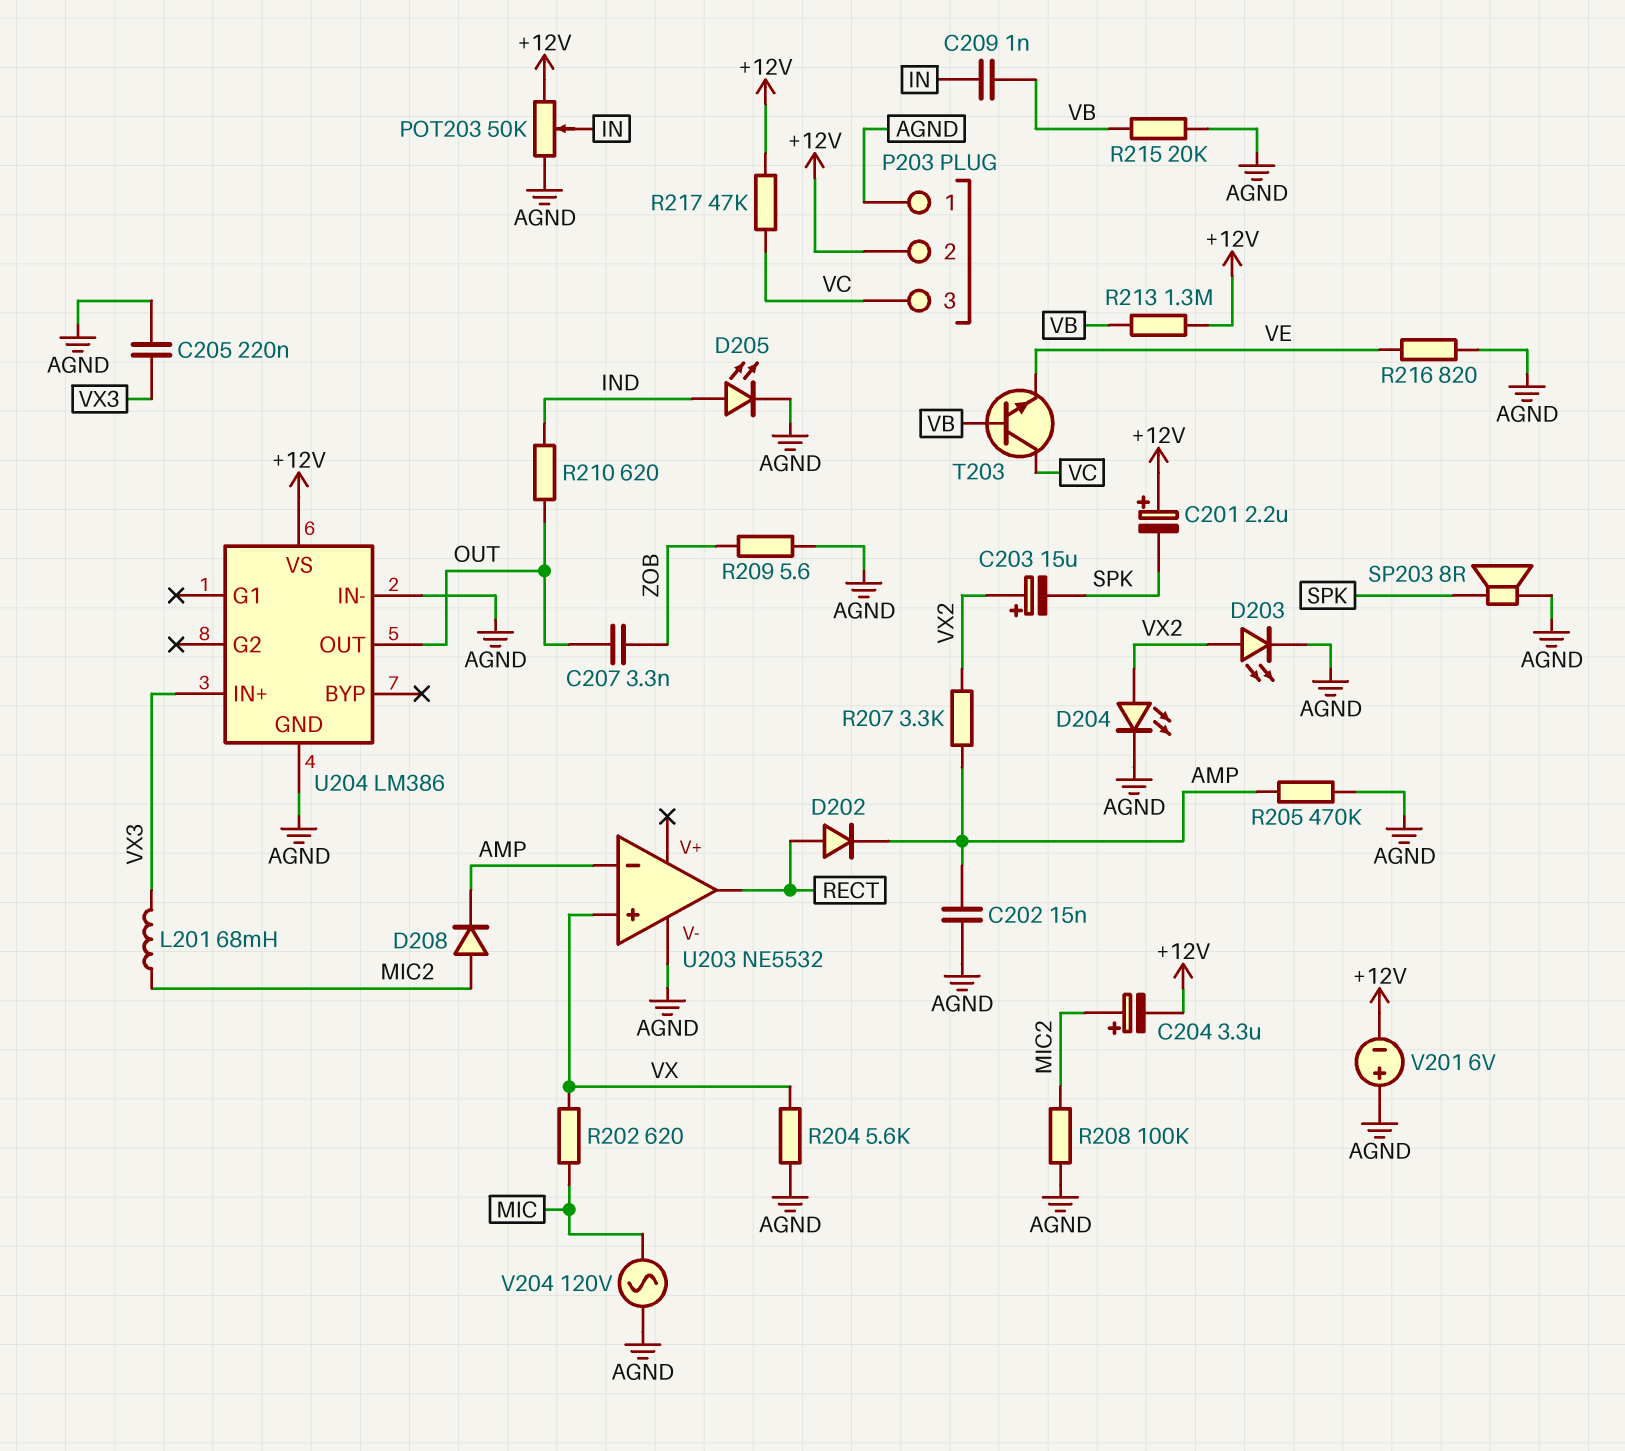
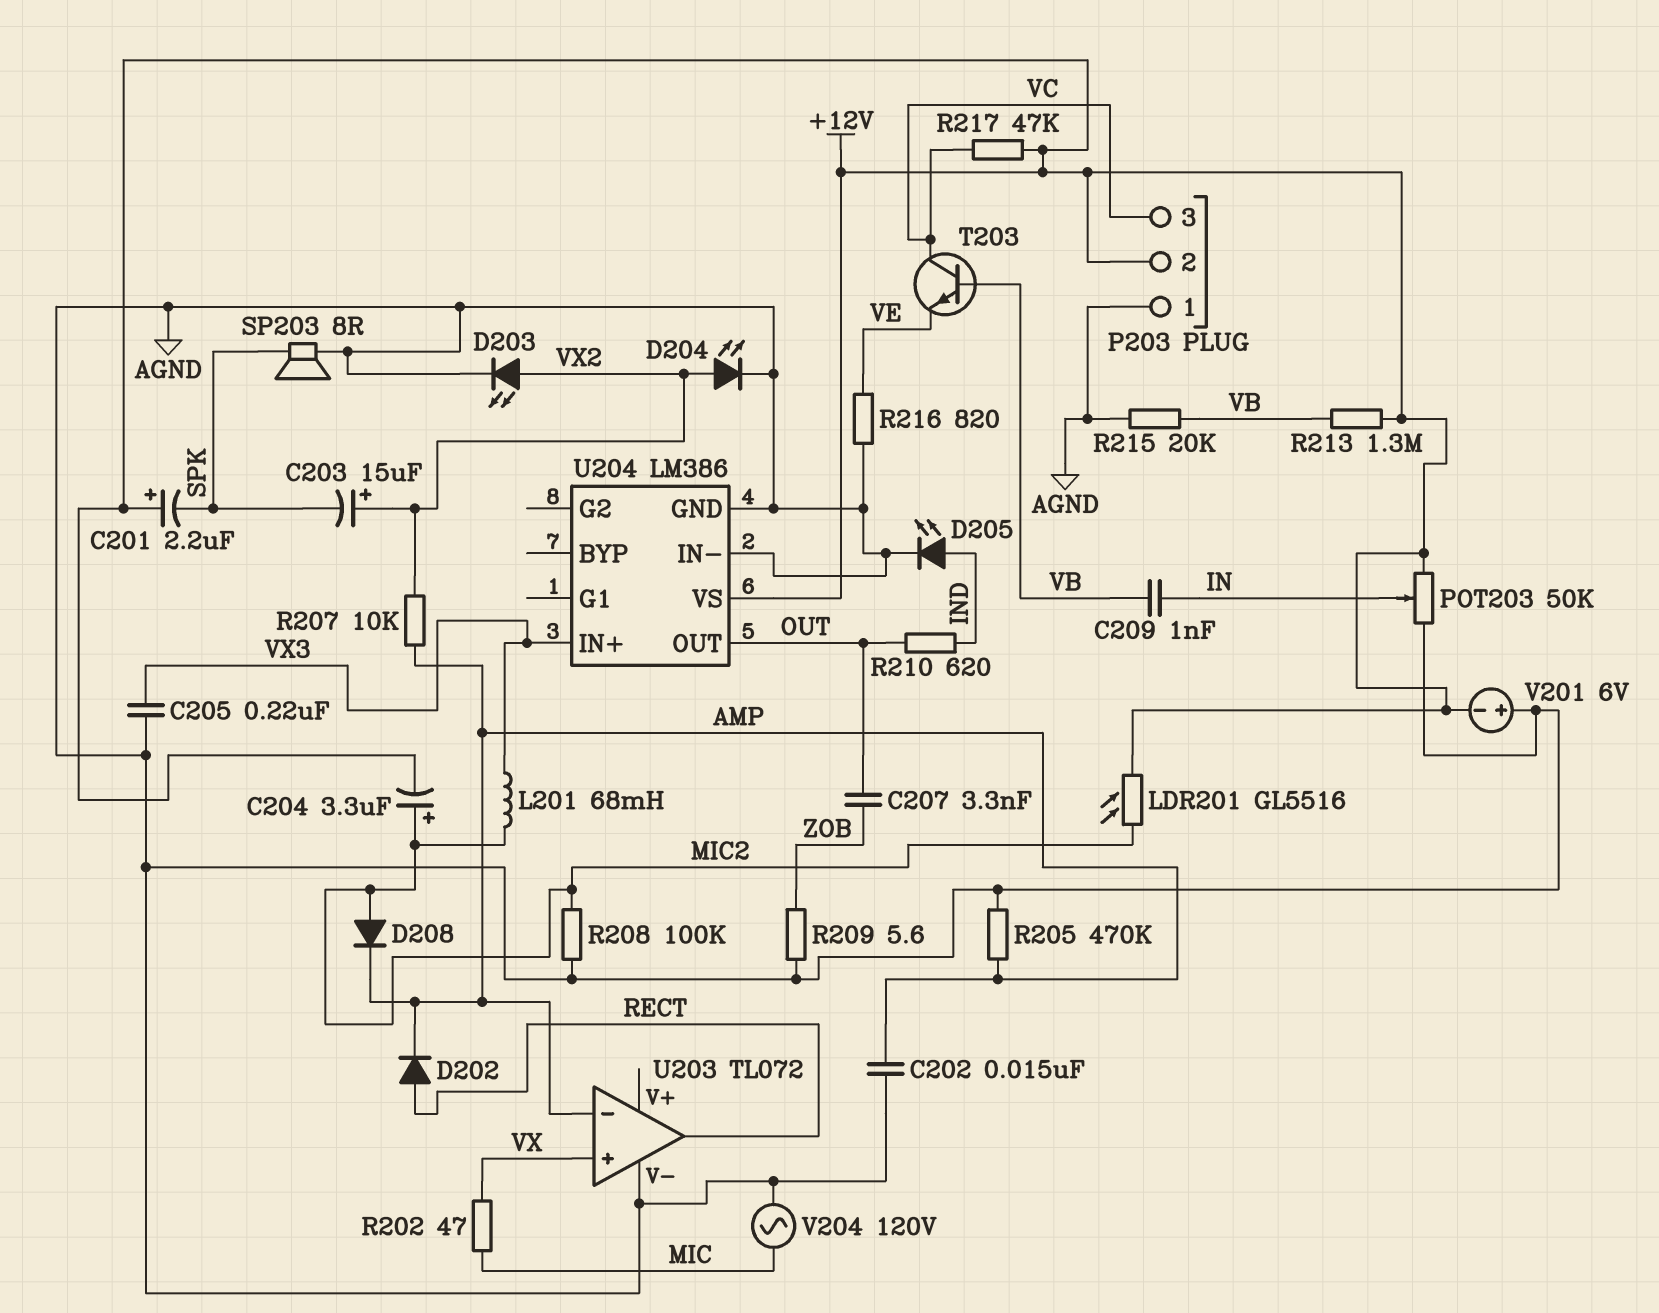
LDR201: none -> GL5516 (+12V, MIC2)
R202: 620 (MIC, VX) -> 47 (MIC, VX)
R204: 5.6k (AGND, VX) -> none
R207: 3.3k (AMP, VX2) -> 10k (AMP, VX2)
U203: NE5532 -> TL072

